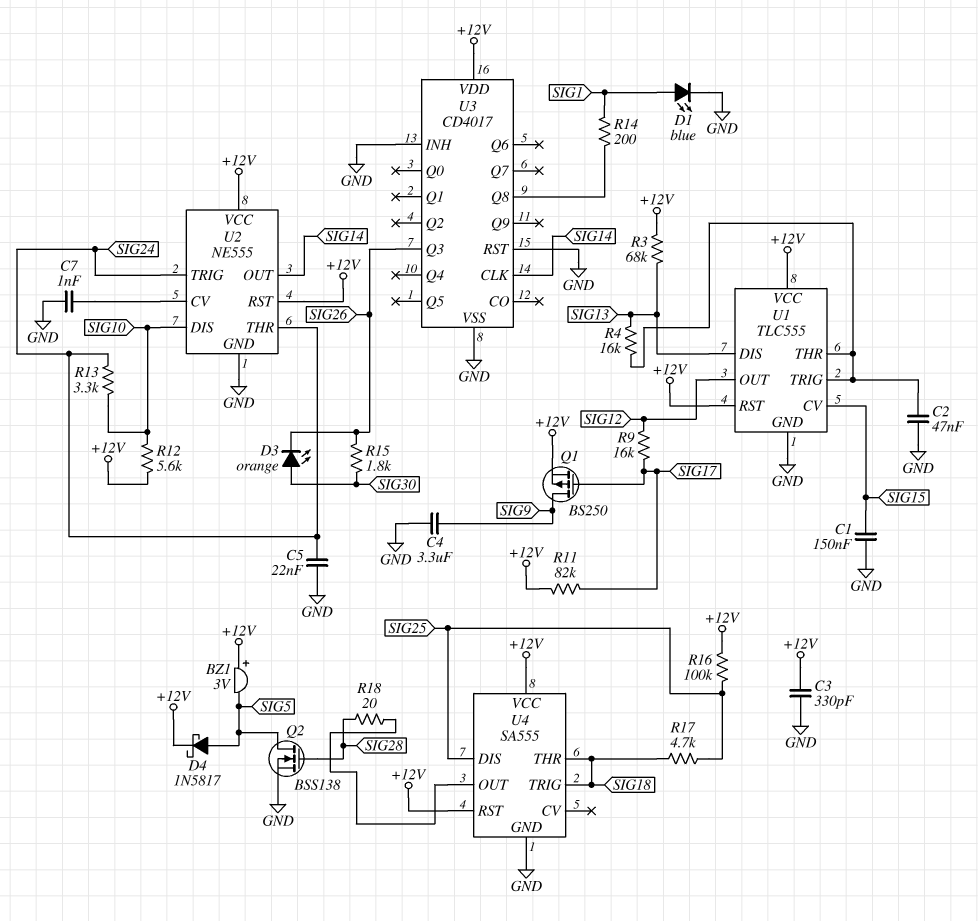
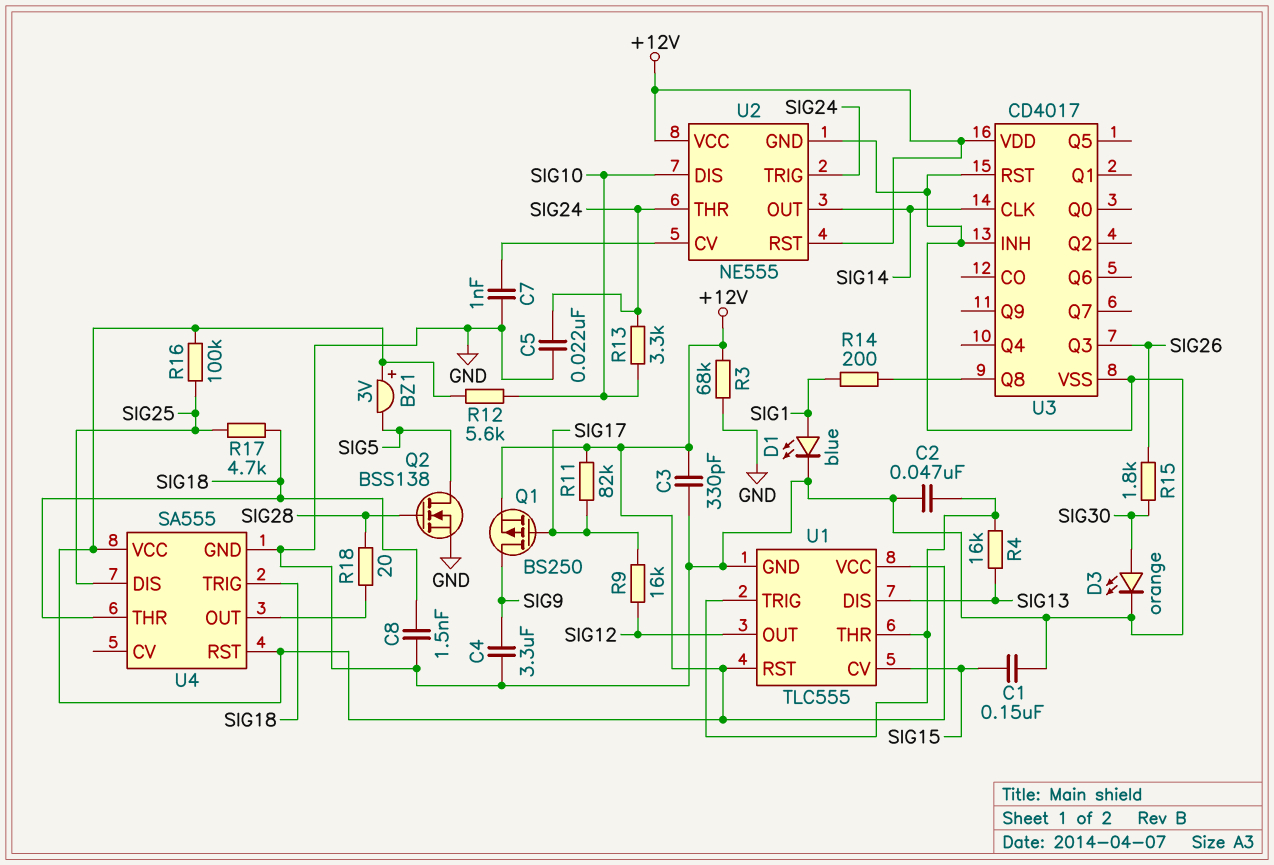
C8: none -> 1.5nF (GND, SIG18)
D3: LED orange (A SIG30, K SIG26) -> LED orange (A SIG30, K GND)
D4: schottky 1N5817 (A SIG5, K +12V) -> none
R3: 68k (+12V, SIG13) -> 68k (+12V, GND)

